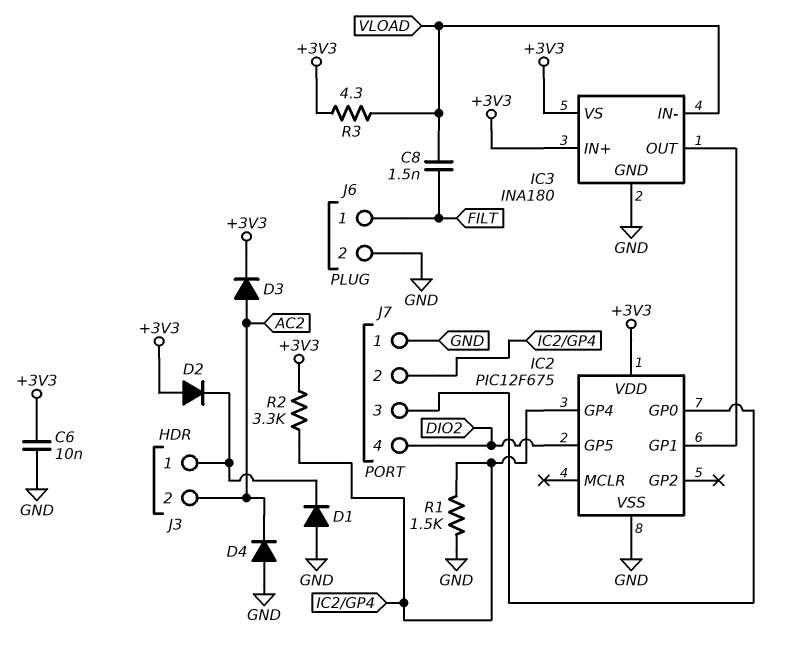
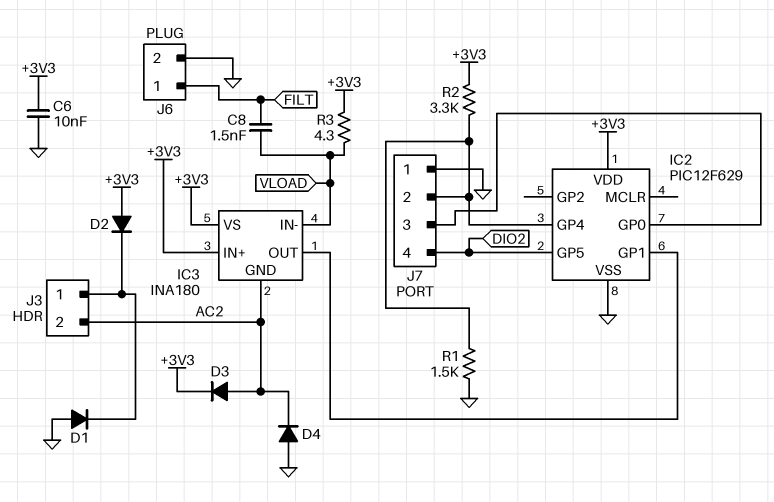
IC2: PIC12F675 -> PIC12F629
IC3 pin GND: GND -> AC2

